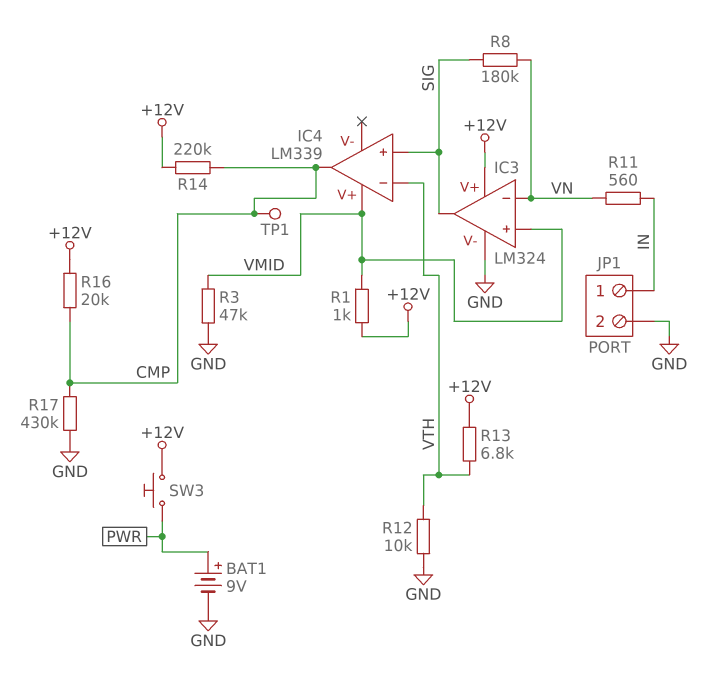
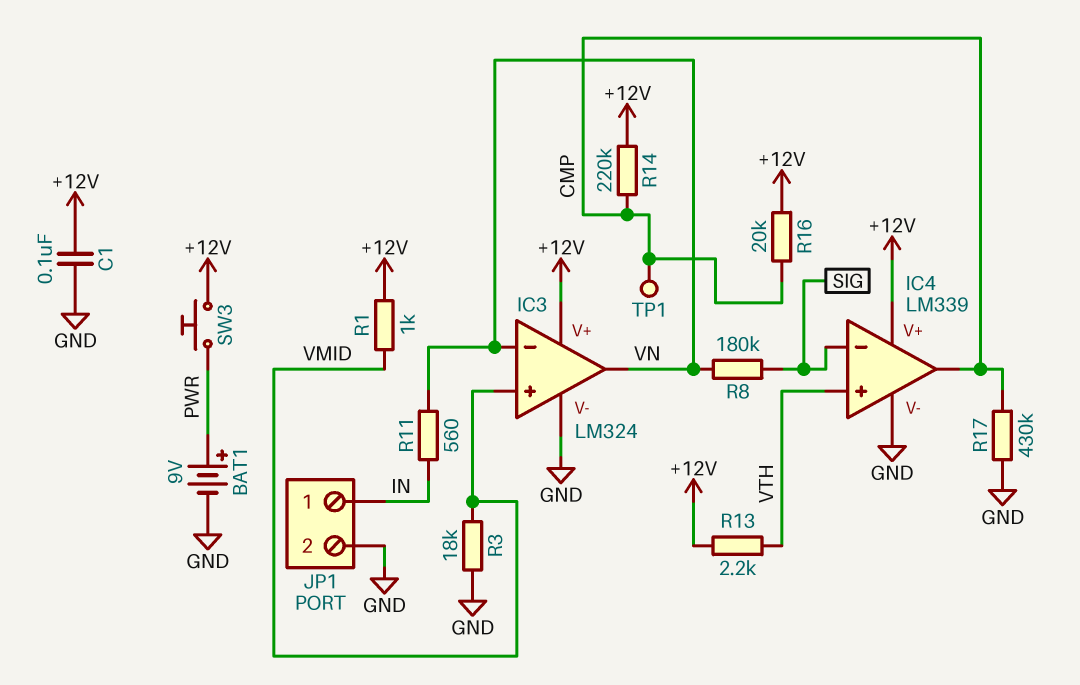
C1: none -> 100nF (+12V, GND)
IC3 pin out: SIG -> VN
IC4 pin V+: VMID -> +12V
IC4 pin V-: none -> GND
IC4 pin in+: SIG -> VTH
IC4 pin in-: VTH -> SIG
R3: 47k (GND, VMID) -> 18k (GND, VMID)
R12: 10k (GND, VTH) -> none
R13: 6.8k (+12V, VTH) -> 2.2k (+12V, VTH)

